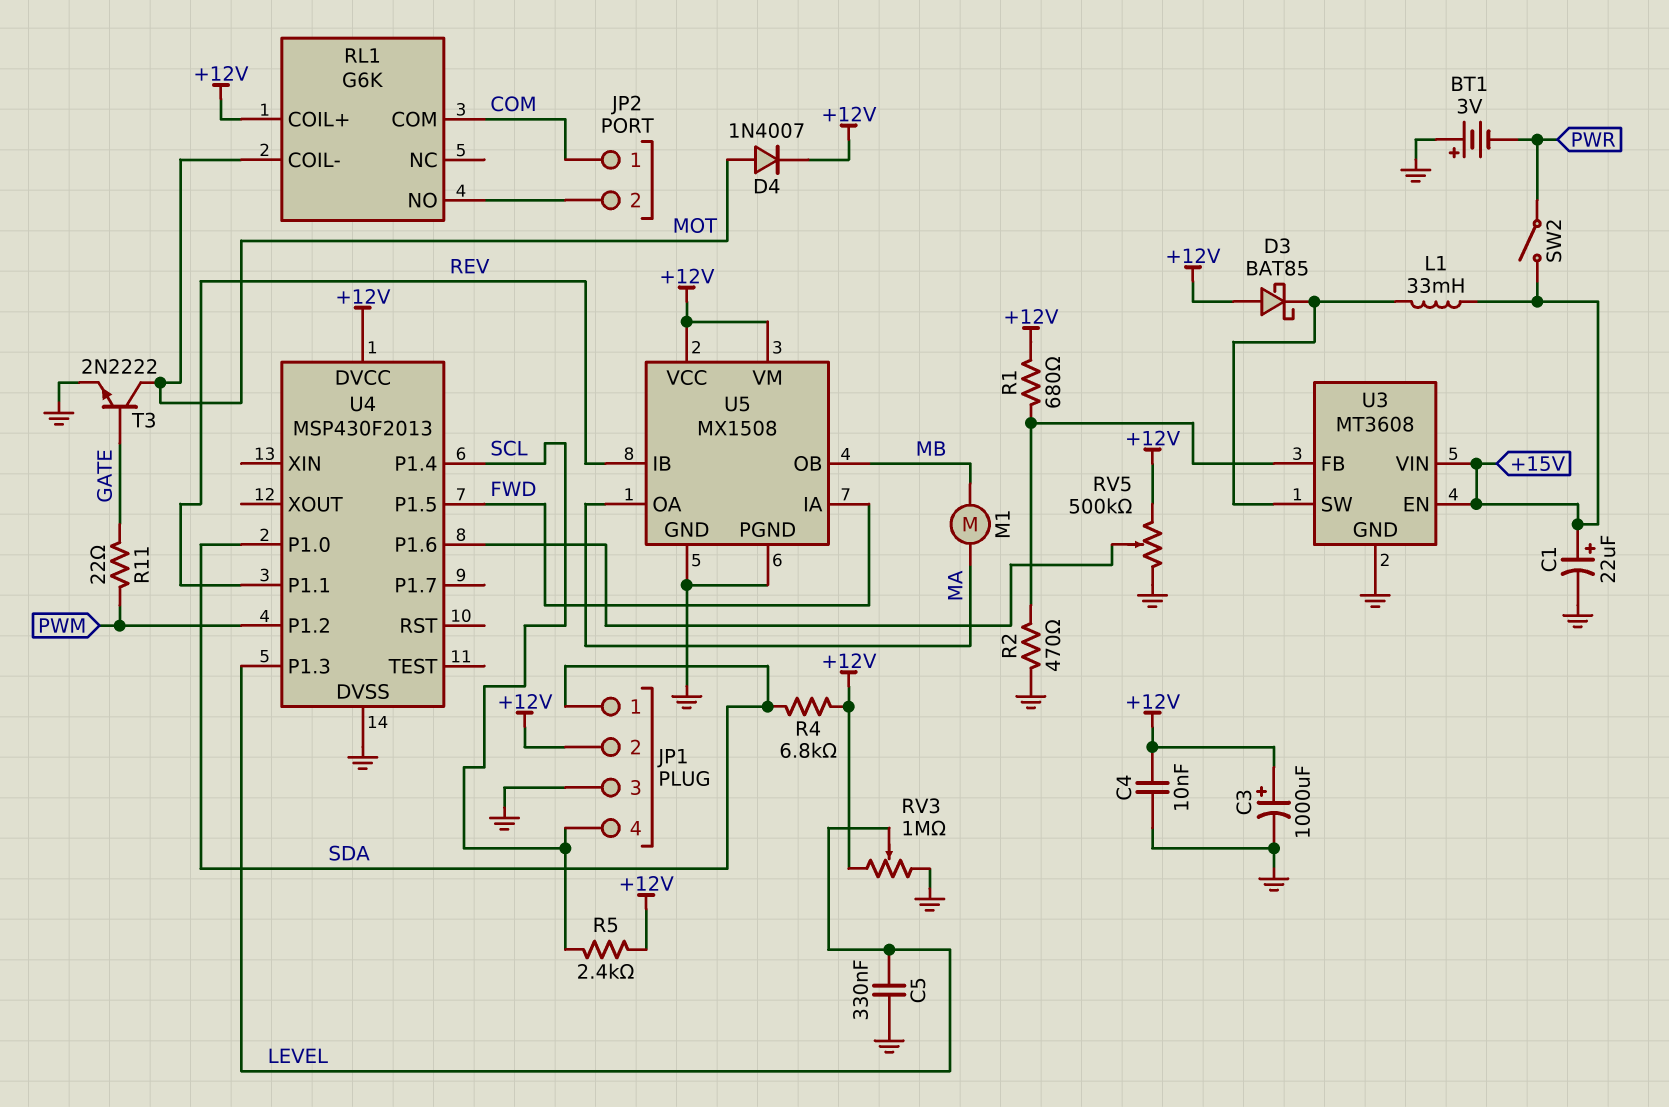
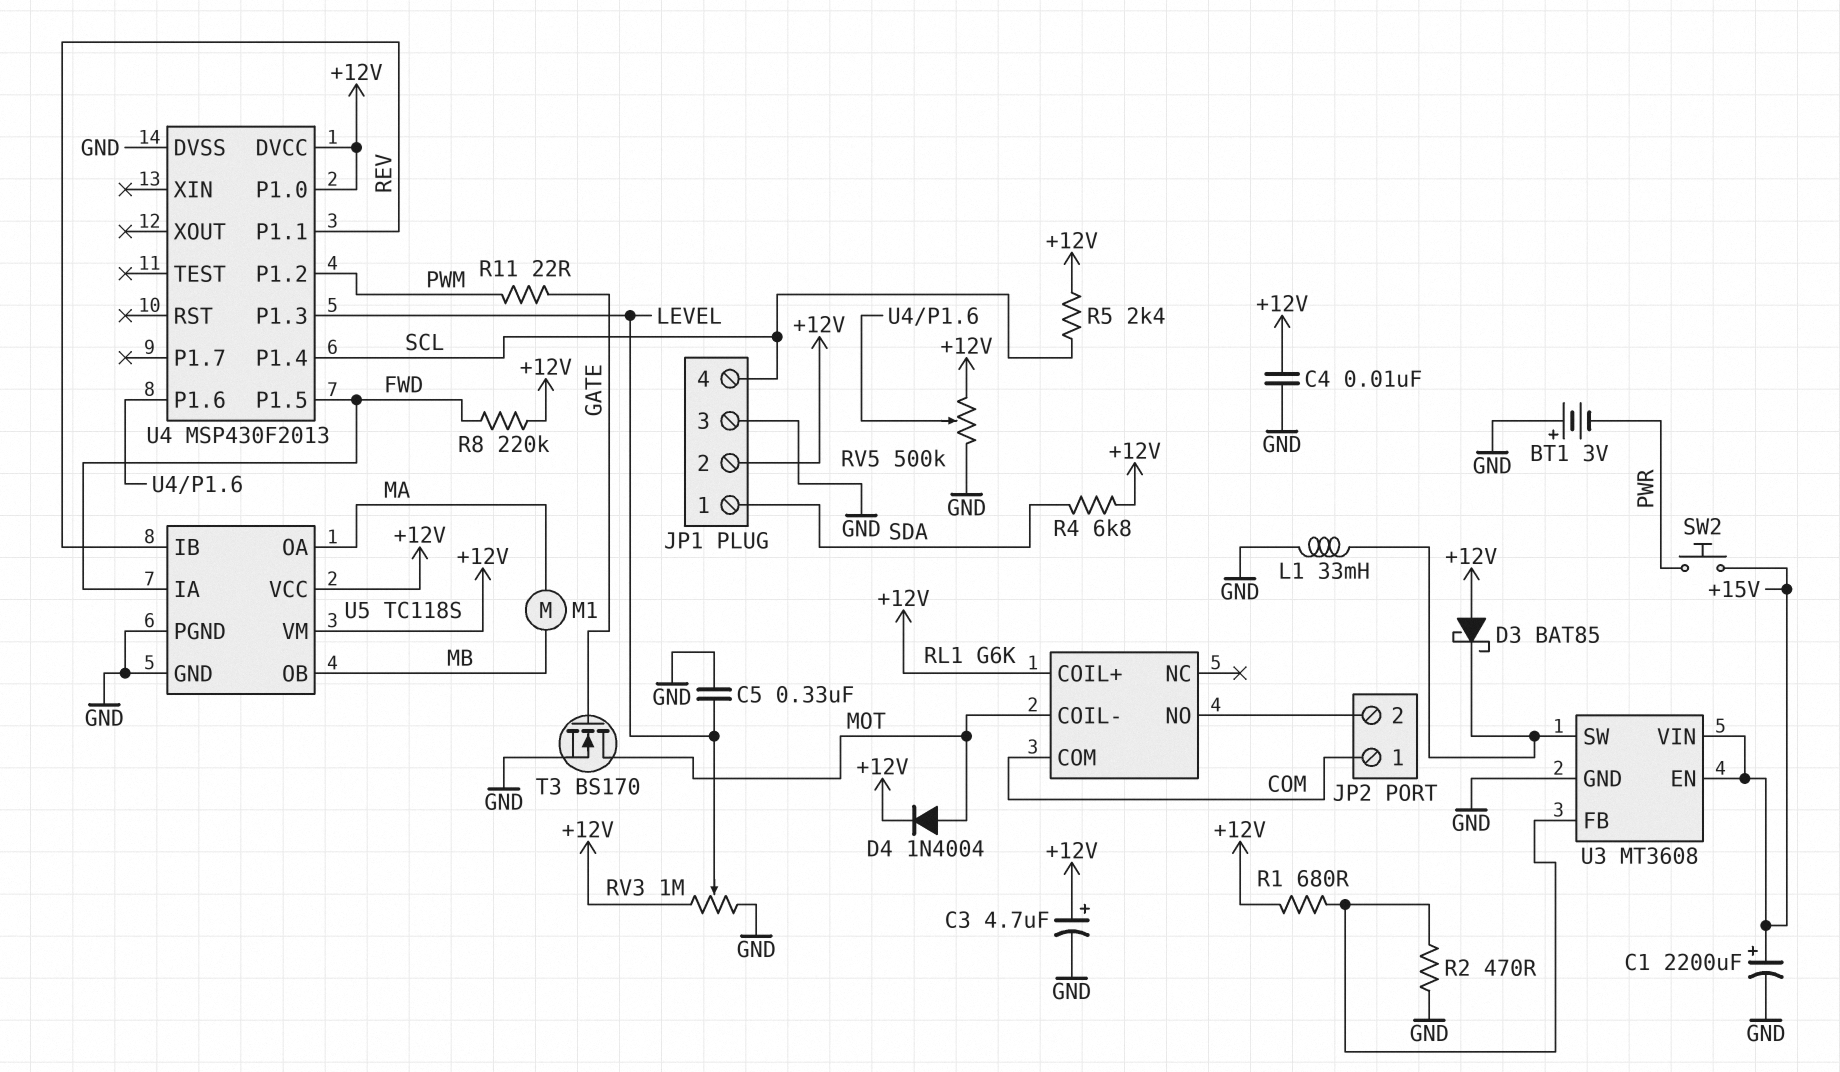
C1: 22uF (plus +15V, minus GND) -> 2200uF (plus +15V, minus GND)
C3: 1000uF (plus +12V, minus GND) -> 4.7uF (plus +12V, minus GND)
D4: diode 1N4007 (A MOT, K +12V) -> diode 1N4004 (A MOT, K +12V)
L1: 33mH (+15V, U3/SW) -> 33mH (GND, U3/SW)
R8: none -> 220k (+12V, FWD)
SW2: switch (+15V, PWR) -> button (+15V, PWR)
T3: NPN 2N2222 (B GATE, C MOT, E GND) -> NMOS BS170 (G GATE, D MOT, S GND)
U4 pin P1.0: SDA -> +12V
U5: MX1508 -> TC118S

